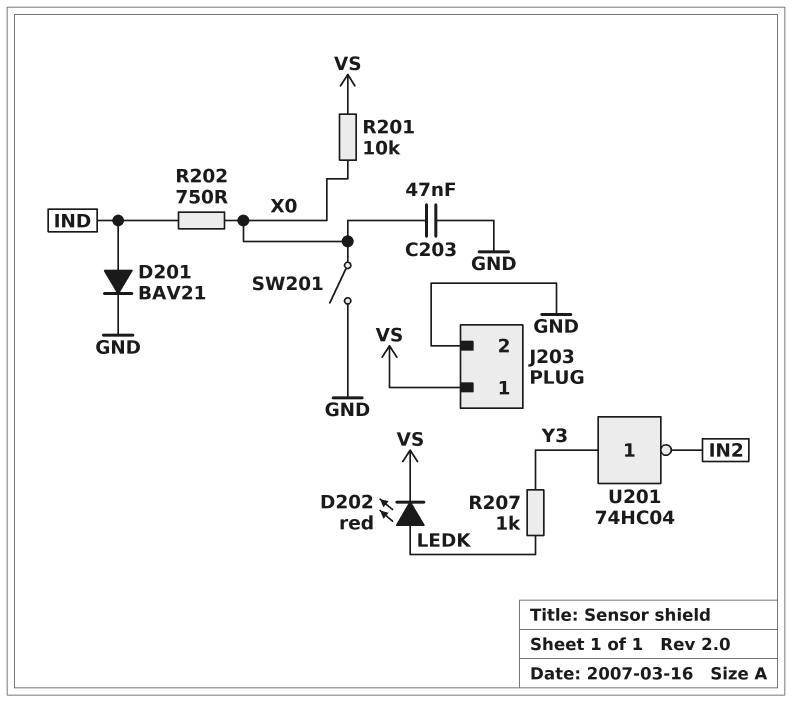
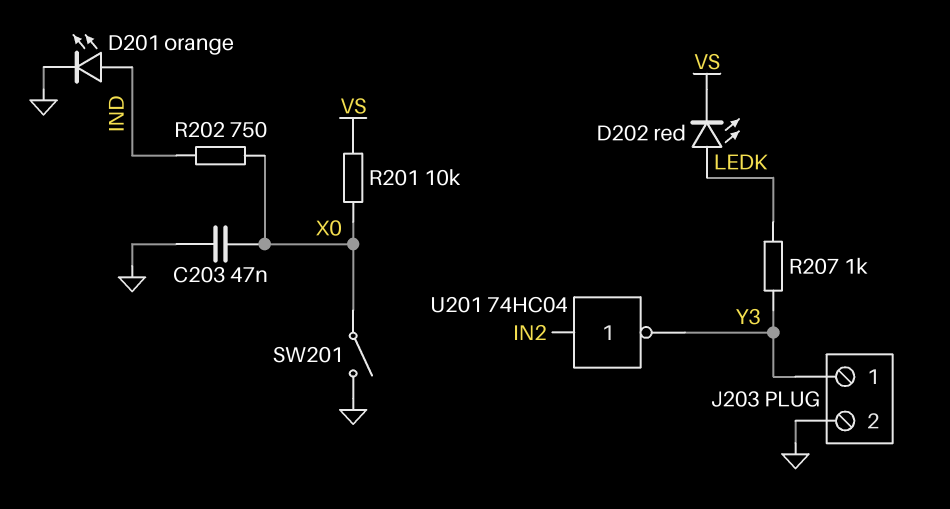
D201: diode BAV21 (A IND, K GND) -> LED orange (A IND, K GND)
J203 pin 1: VS -> Y3
U201: NOT 74HC04 (in Y3, out IN2) -> NOT 74HC04 (in IN2, out Y3)

